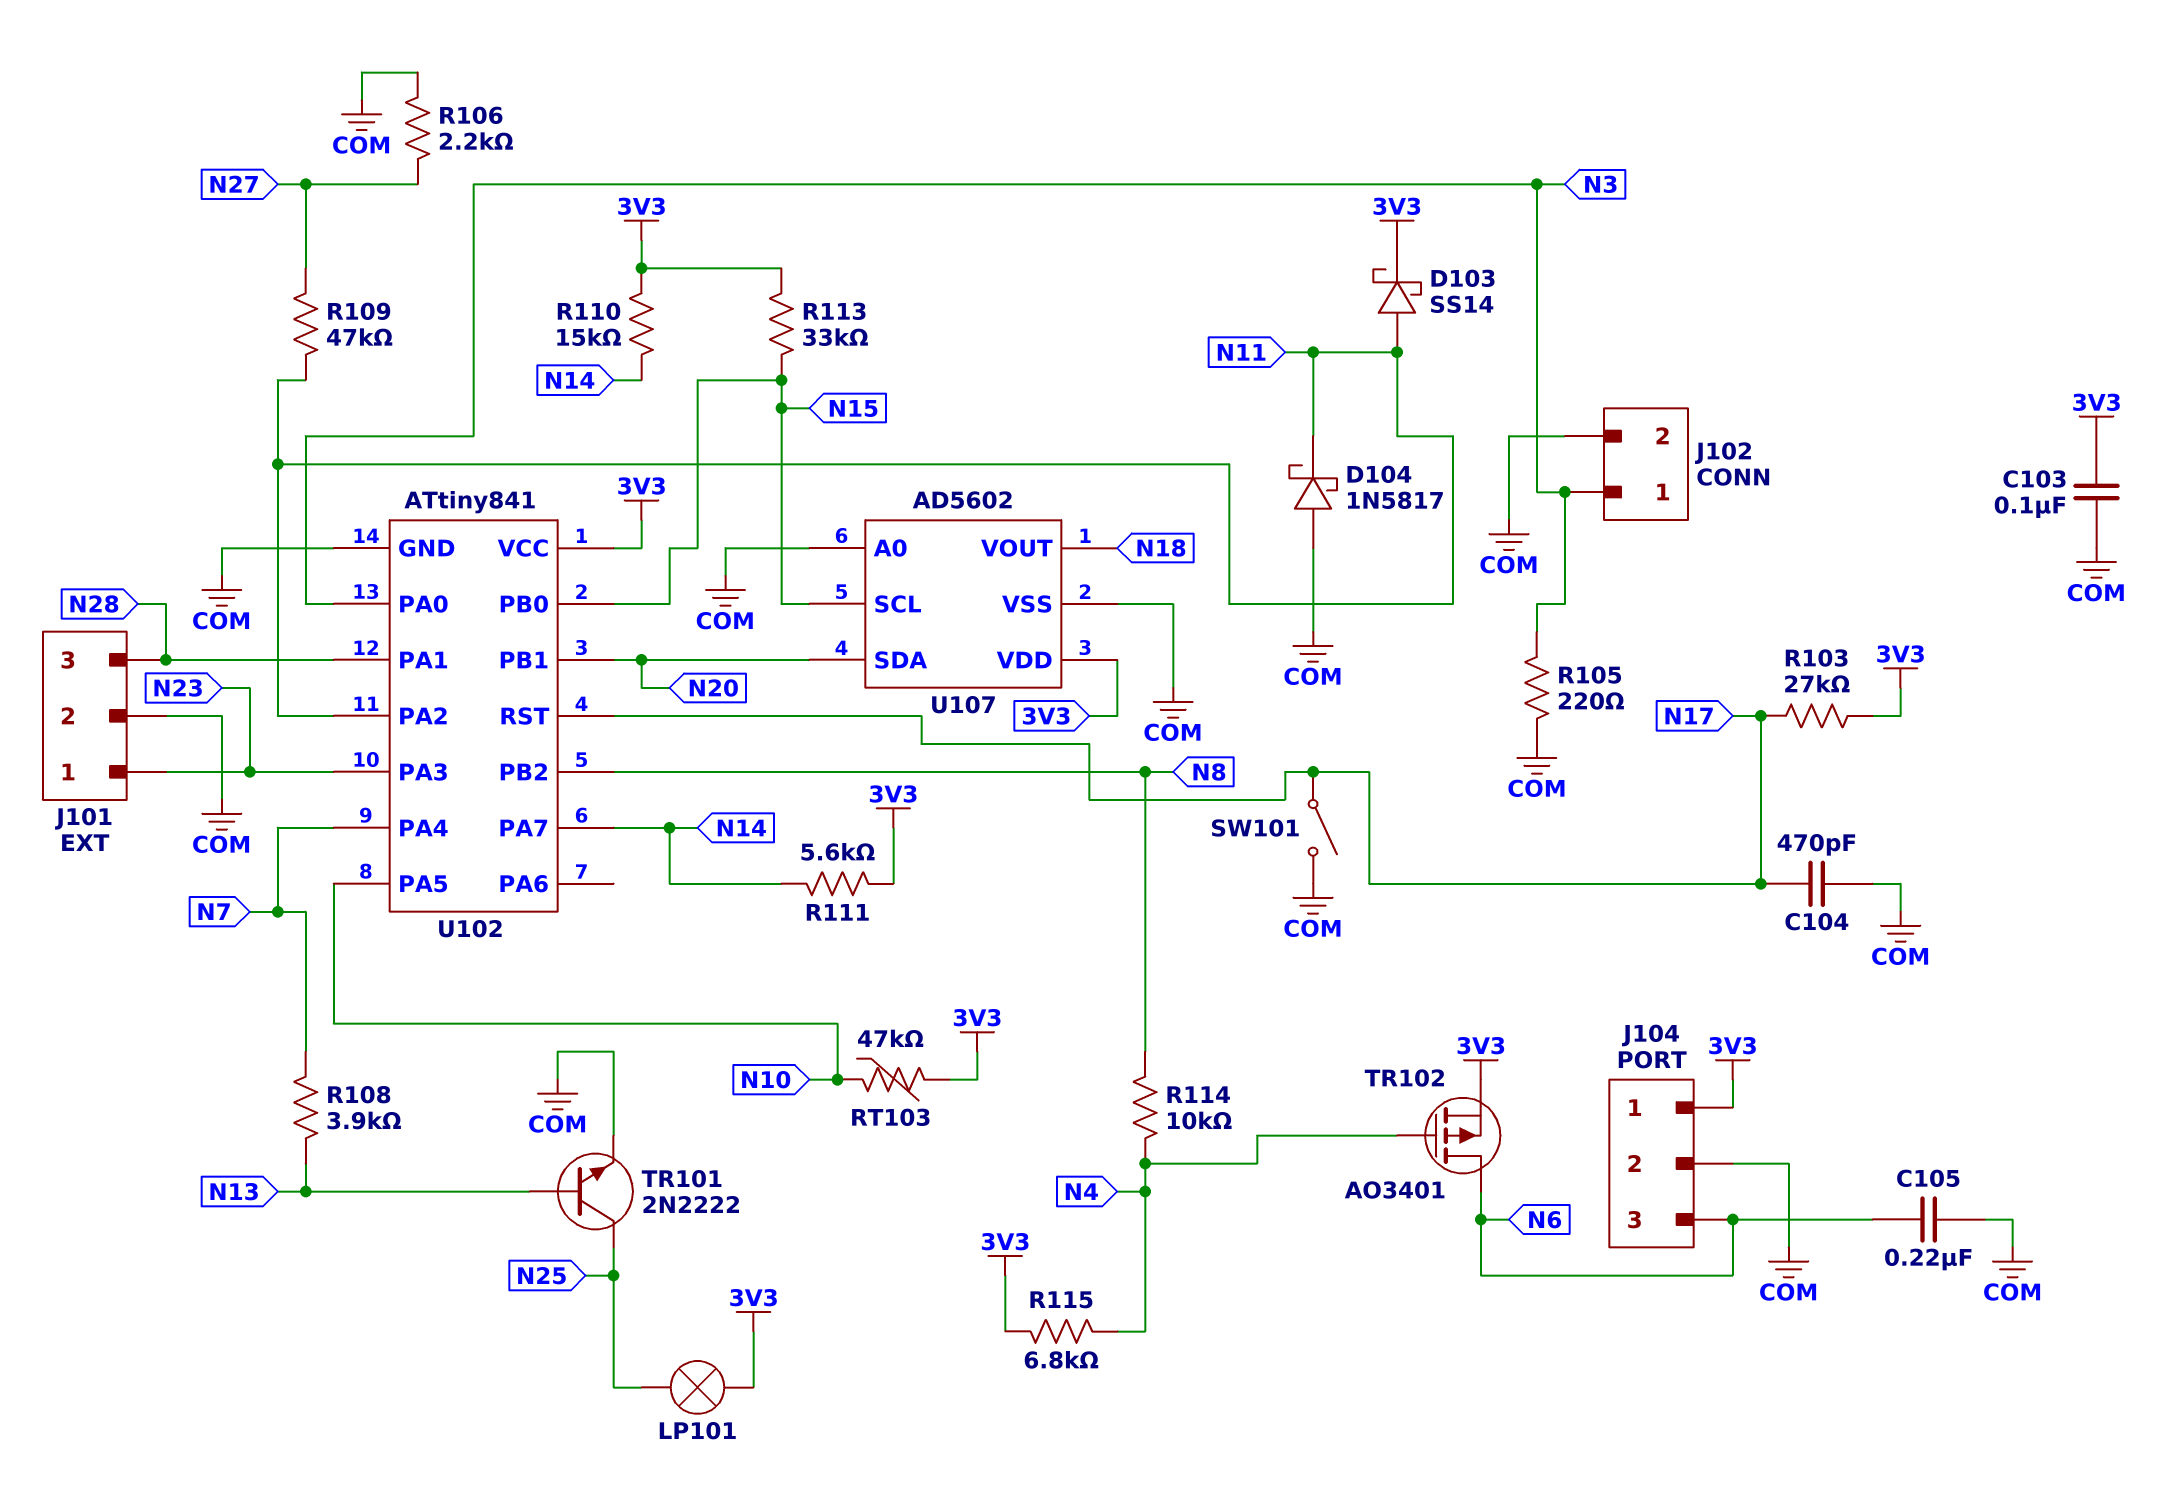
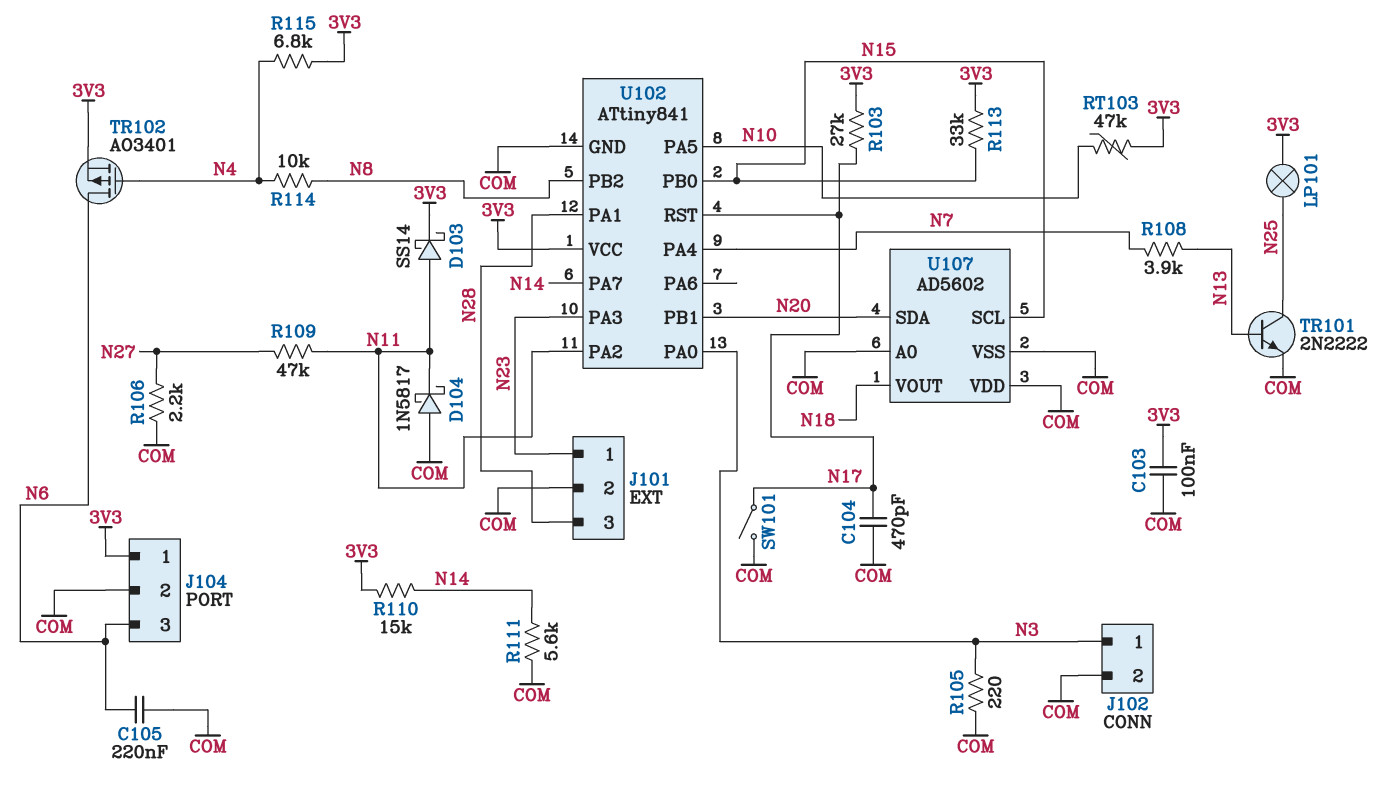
R111: 5.6k (3V3, N14) -> 5.6k (COM, N14)
U107 pin VDD: 3V3 -> COM

